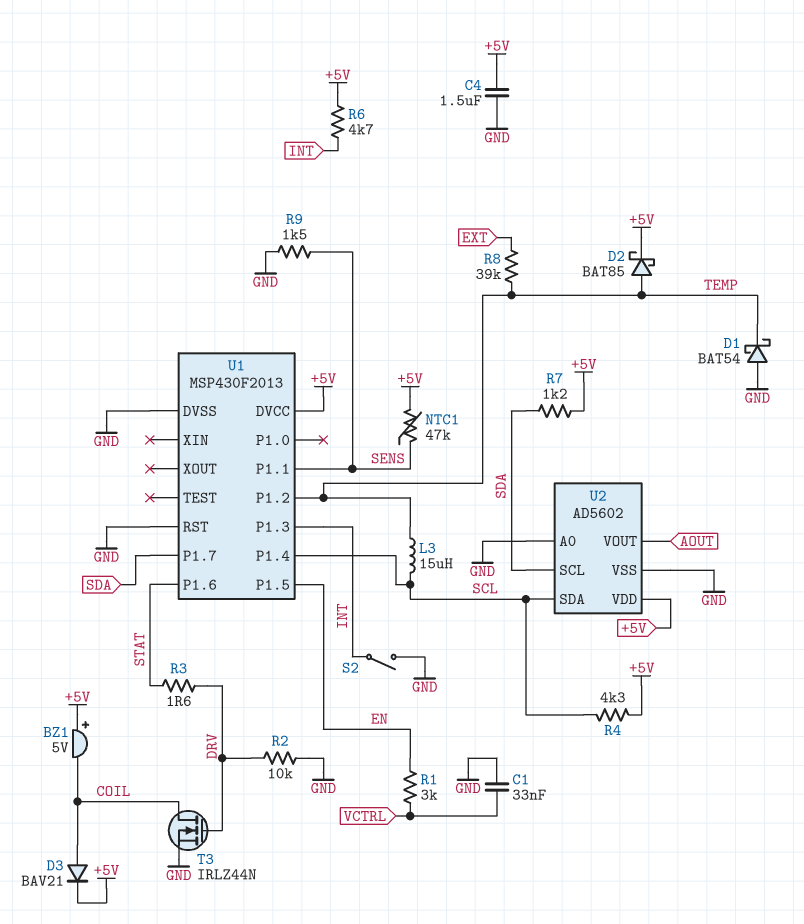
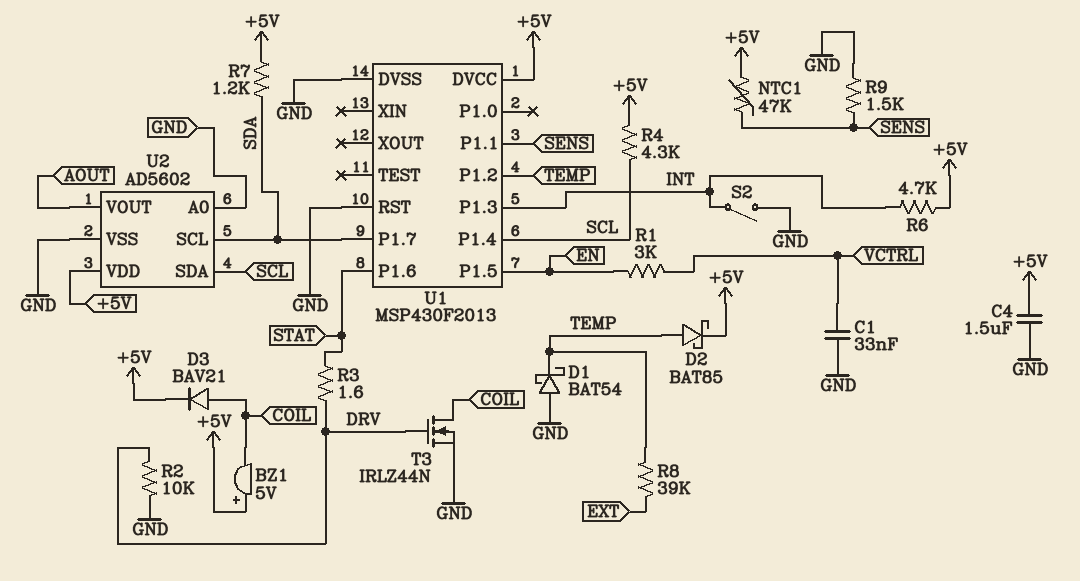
L3: 15uH (SCL, TEMP) -> none

